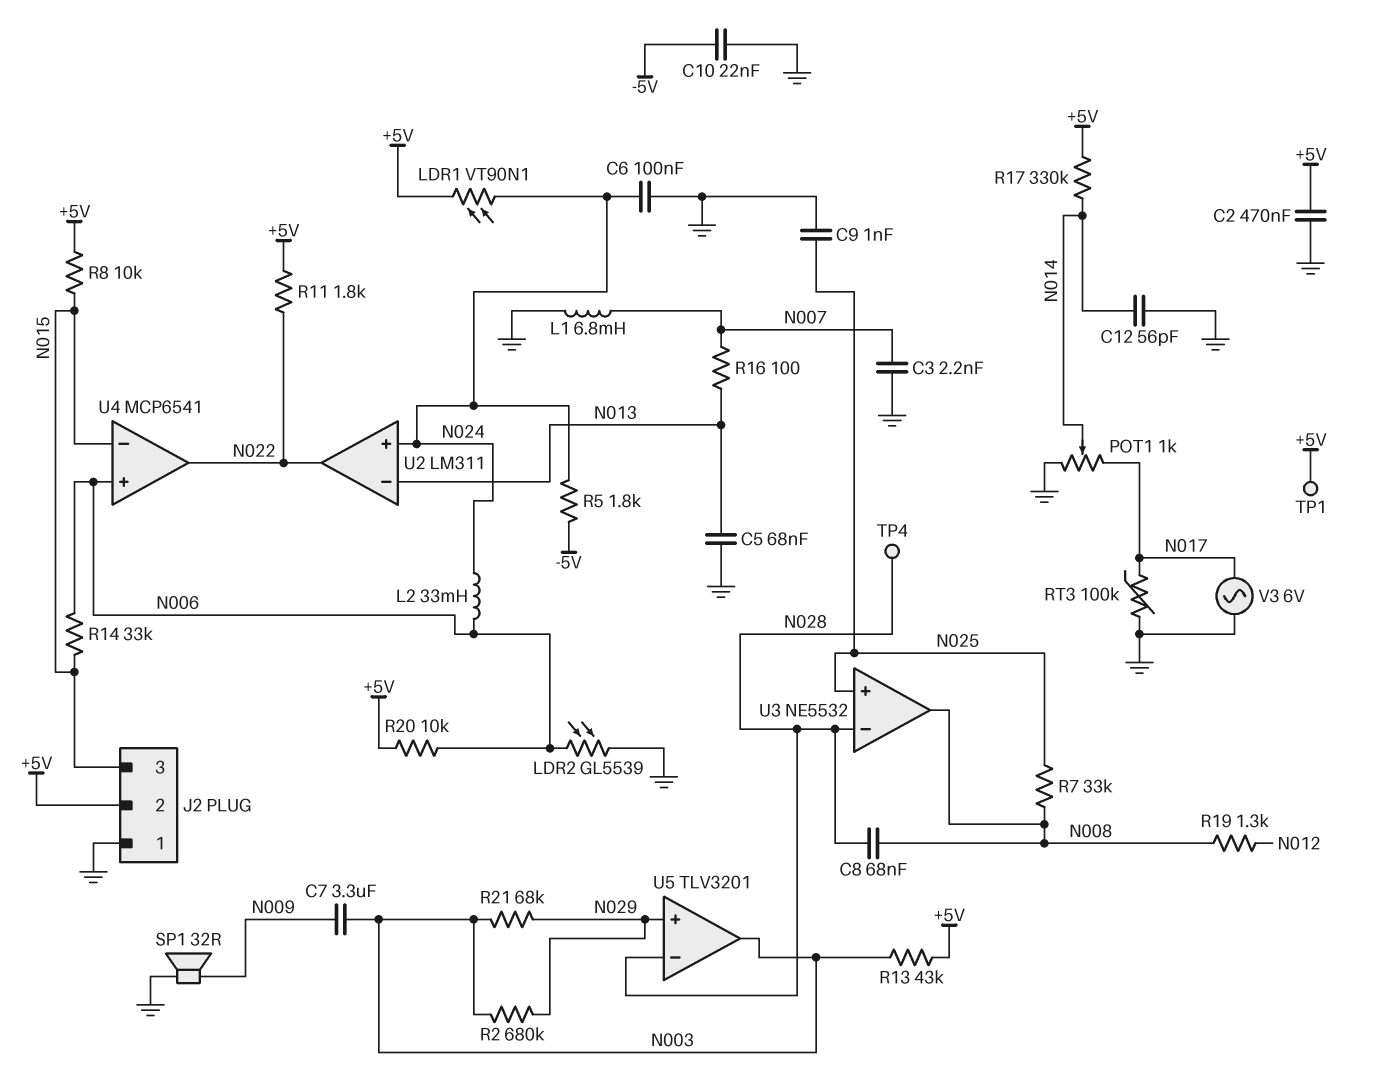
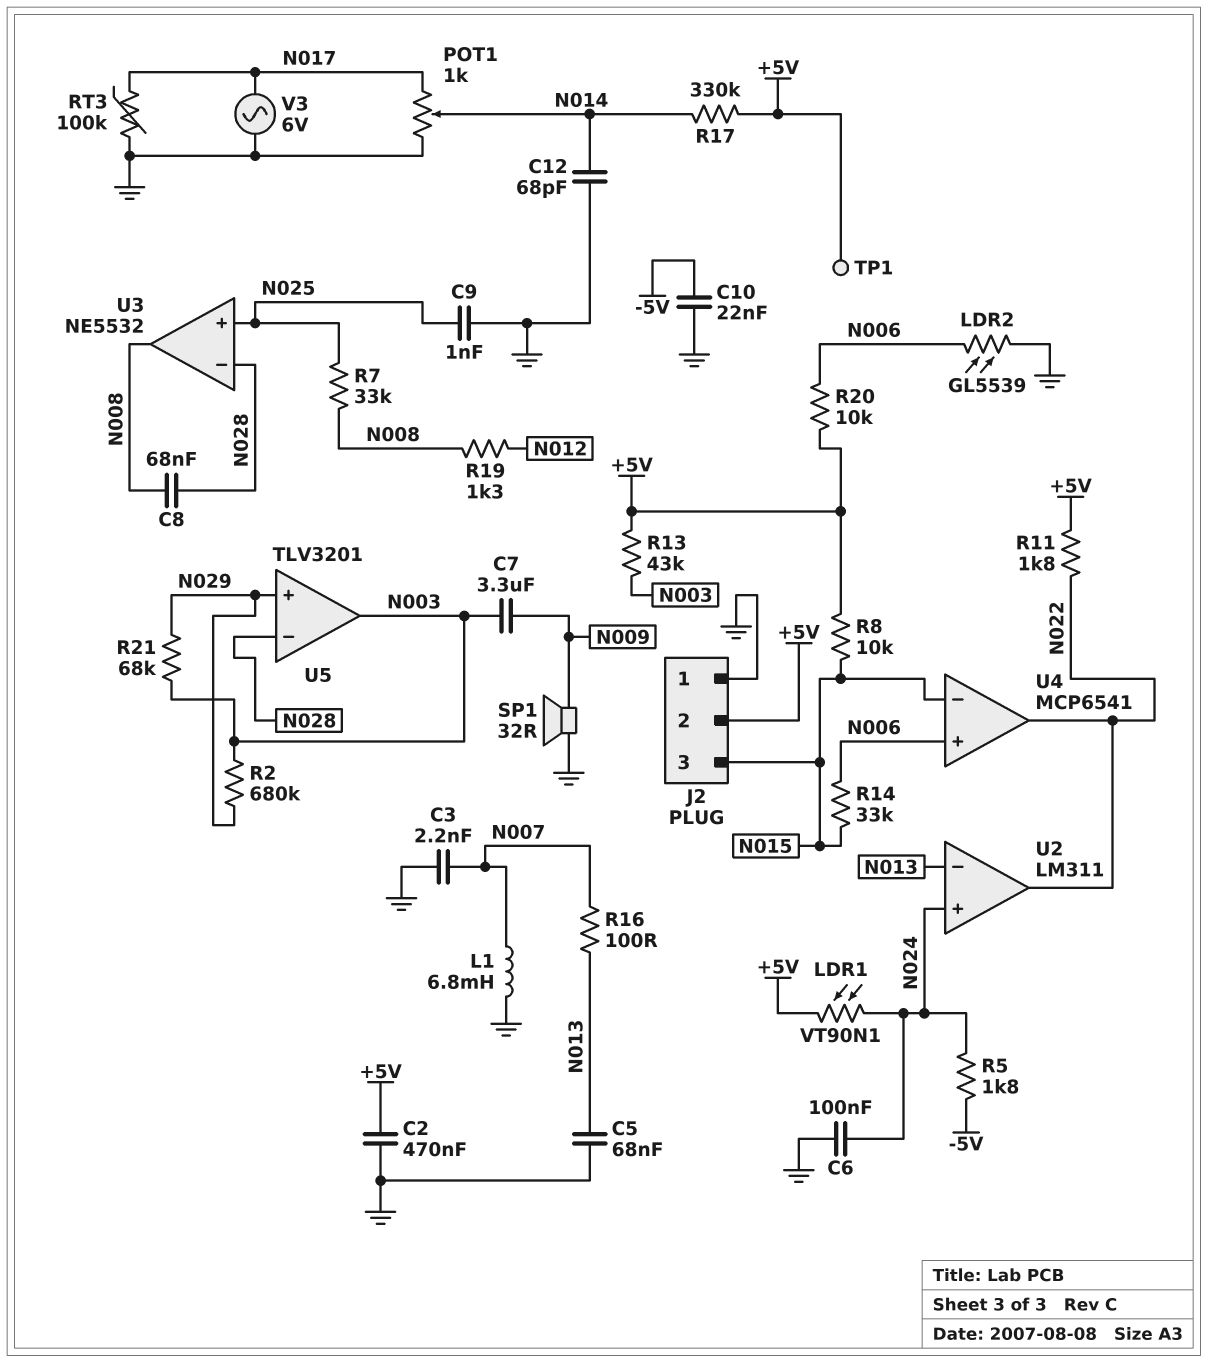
C12: 56pF (GND, N014) -> 68pF (GND, N014)
L2: 33mH (N006, N024) -> none
TP4: test point (N028) -> none

